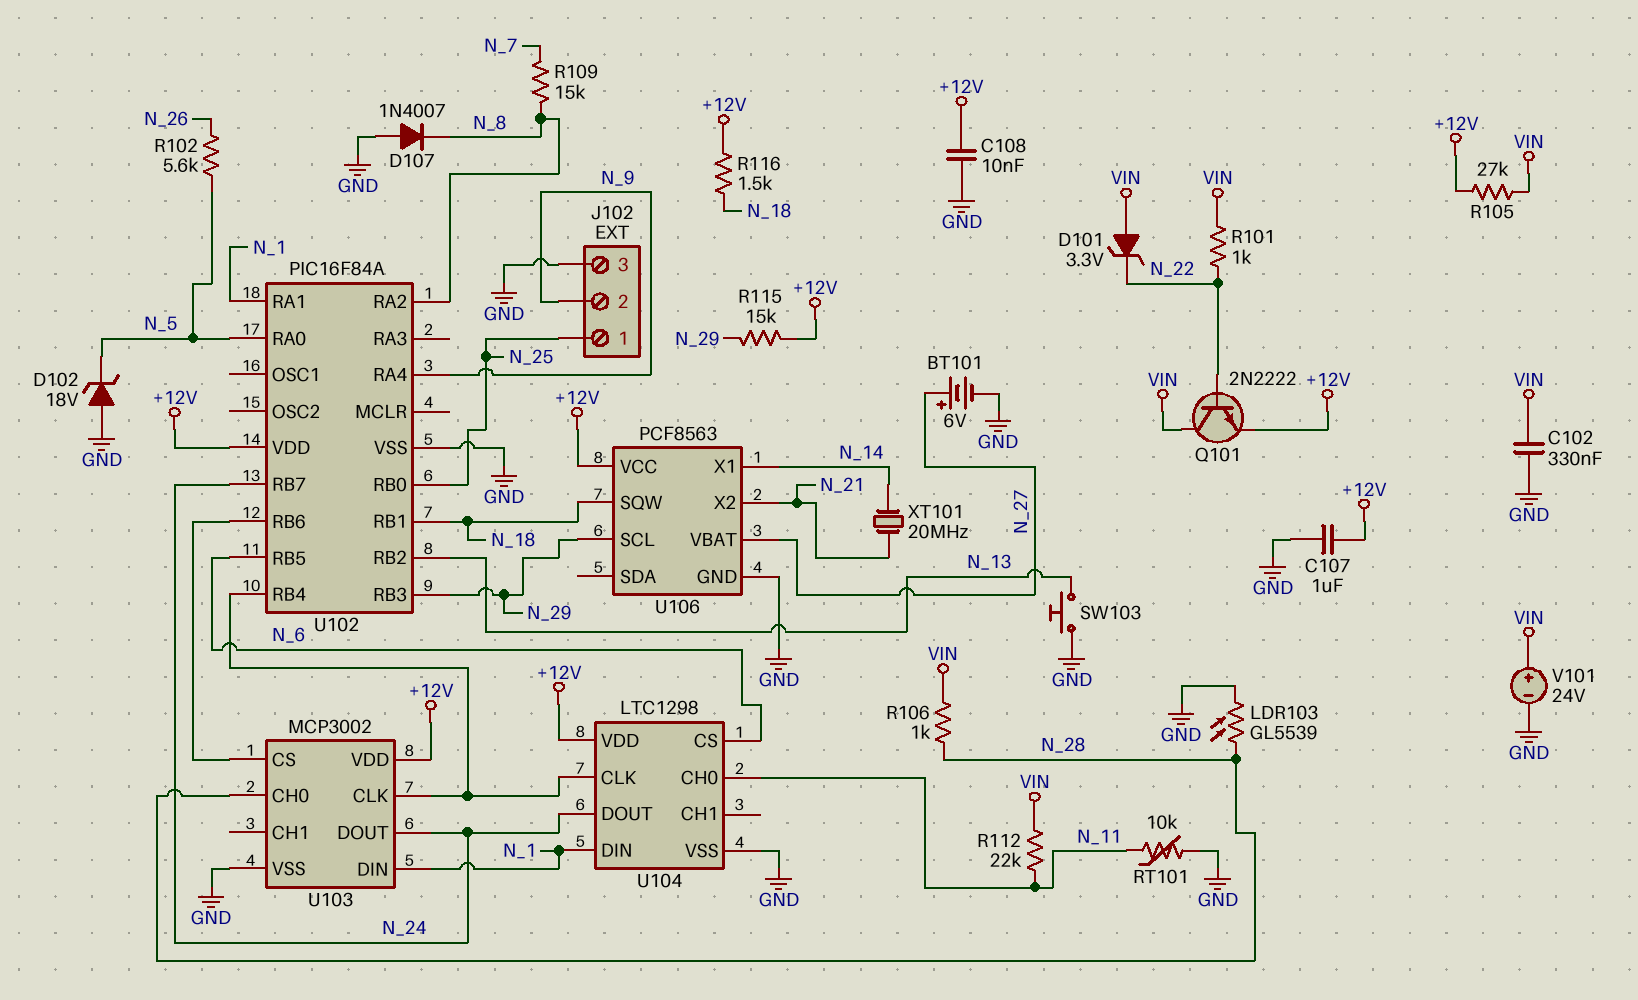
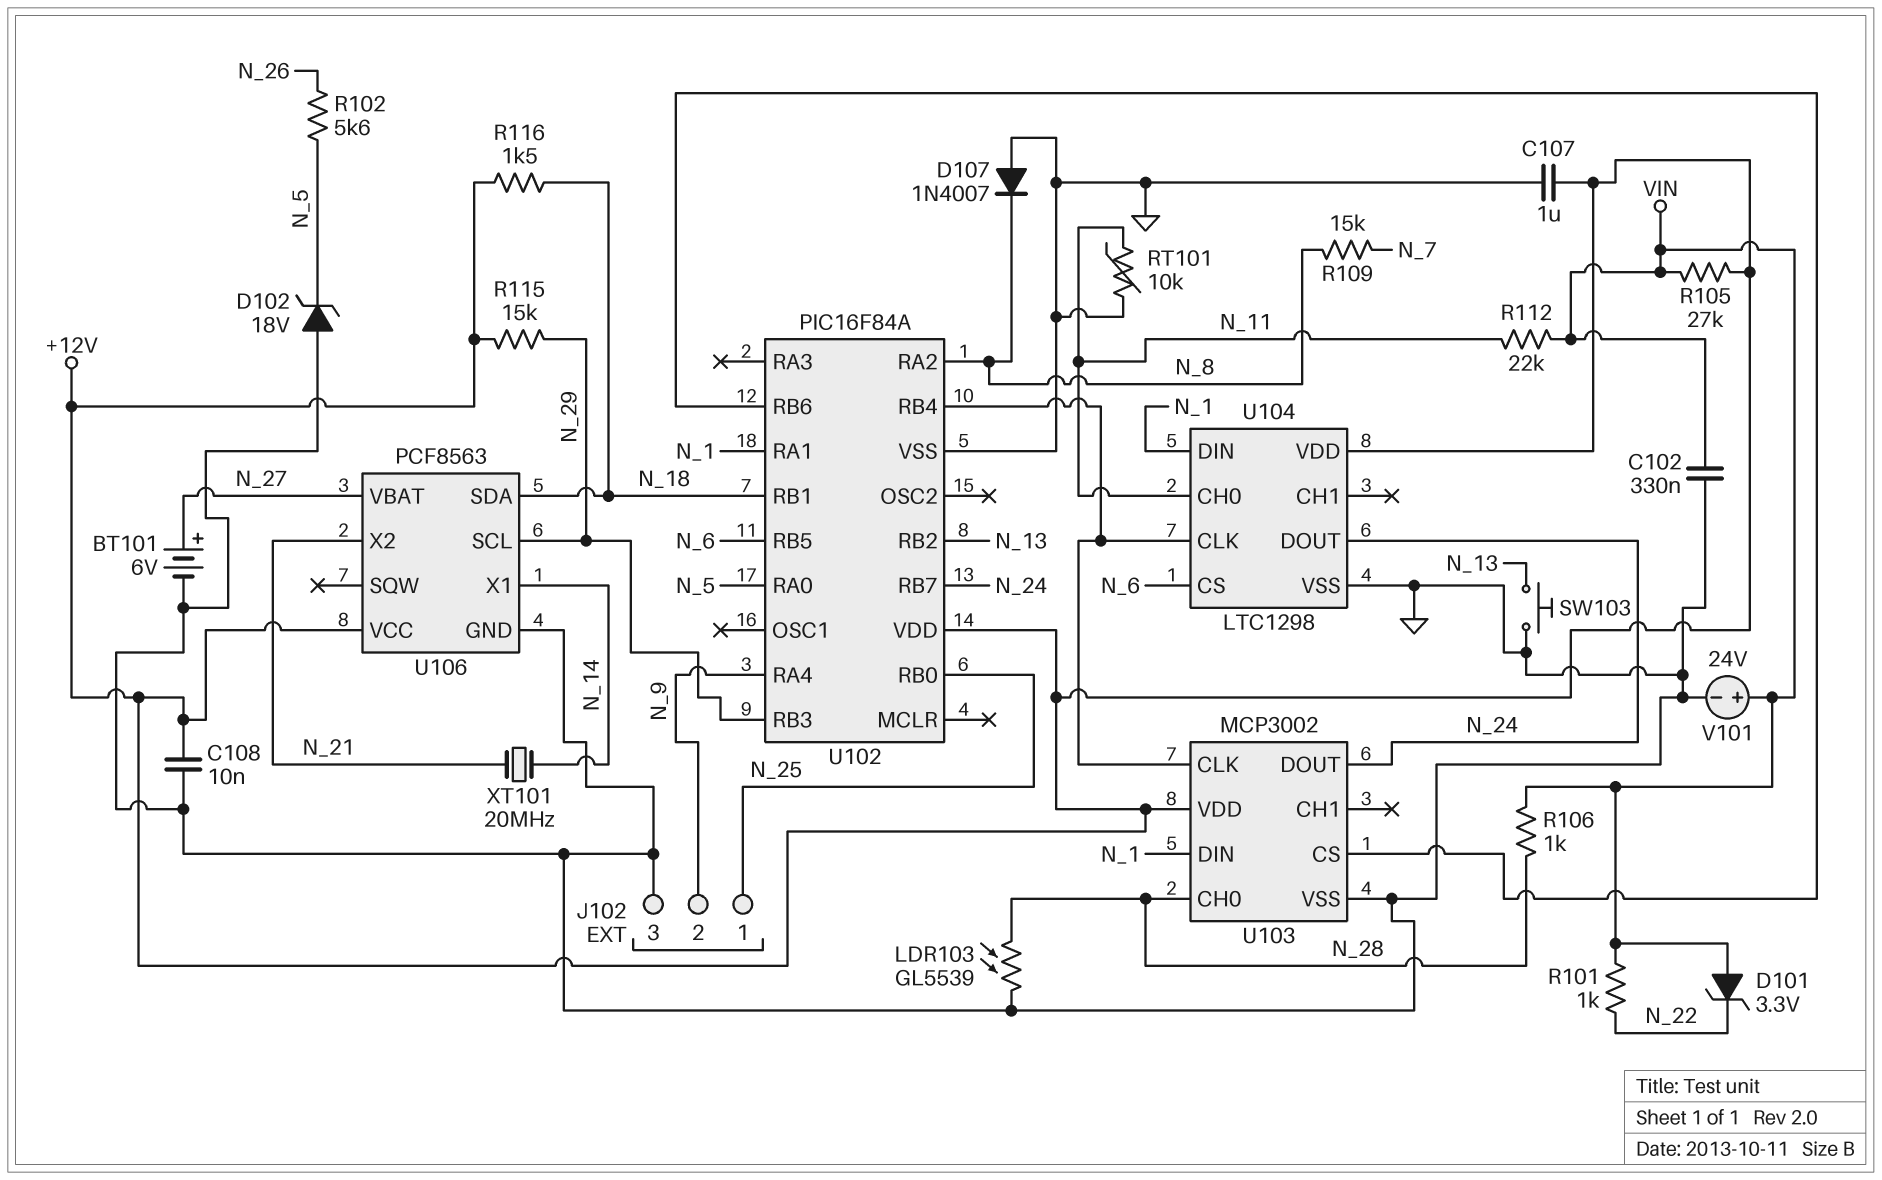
Q101: NPN 2N2222 (B N_22, C VIN, E +12V) -> none
U106 pin SDA: none -> N_18
U106 pin SQW: N_18 -> none

